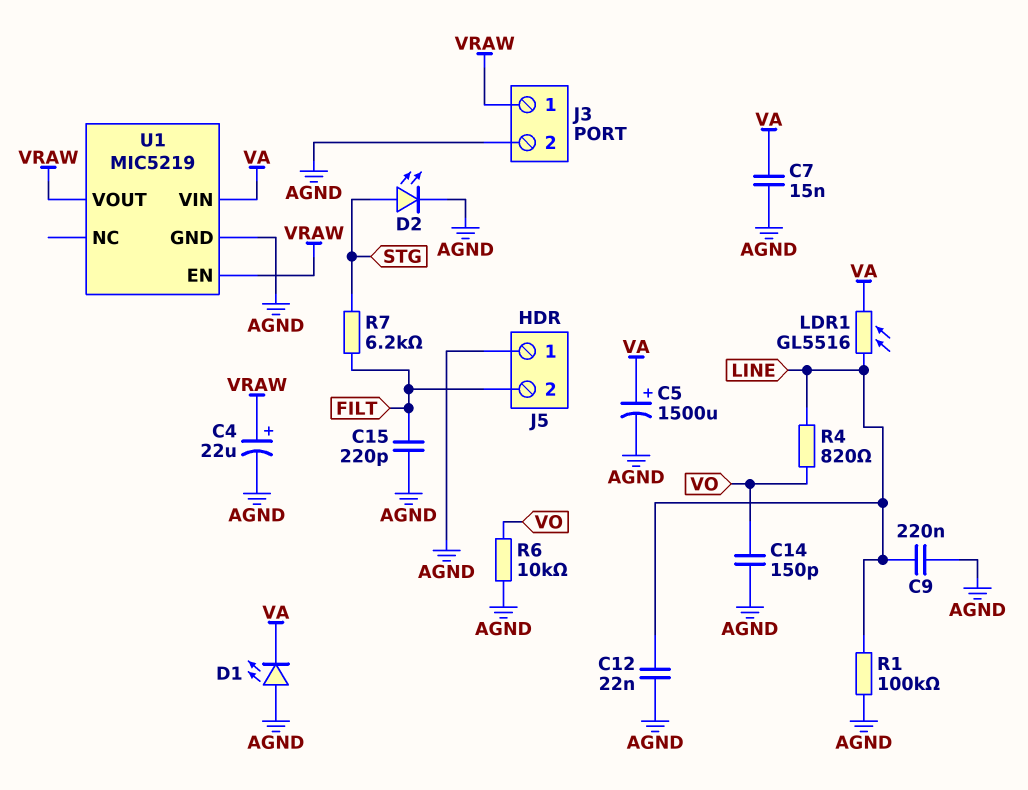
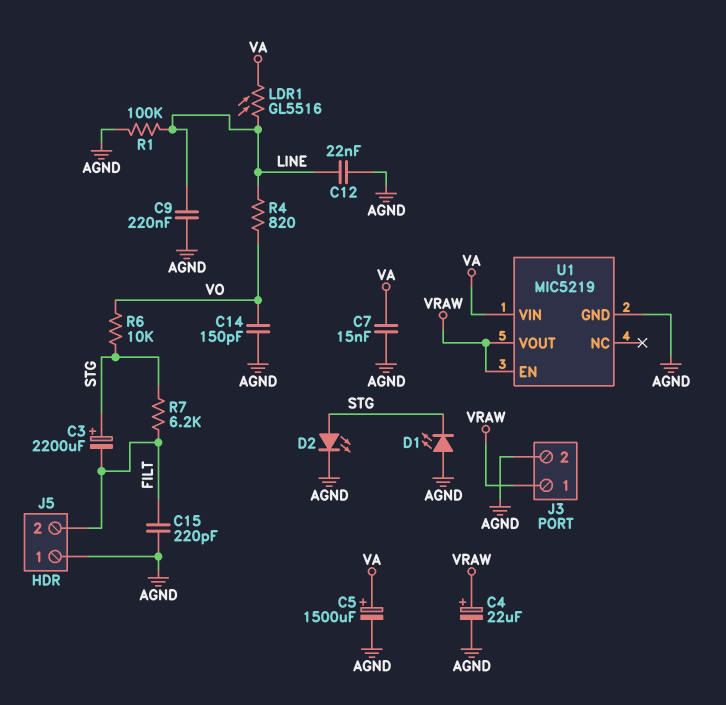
C3: none -> 2200uF (plus STG, minus FILT)
D1: LED (A AGND, K VA) -> LED (A AGND, K STG)
R6: 10k (AGND, VO) -> 10k (STG, VO)

